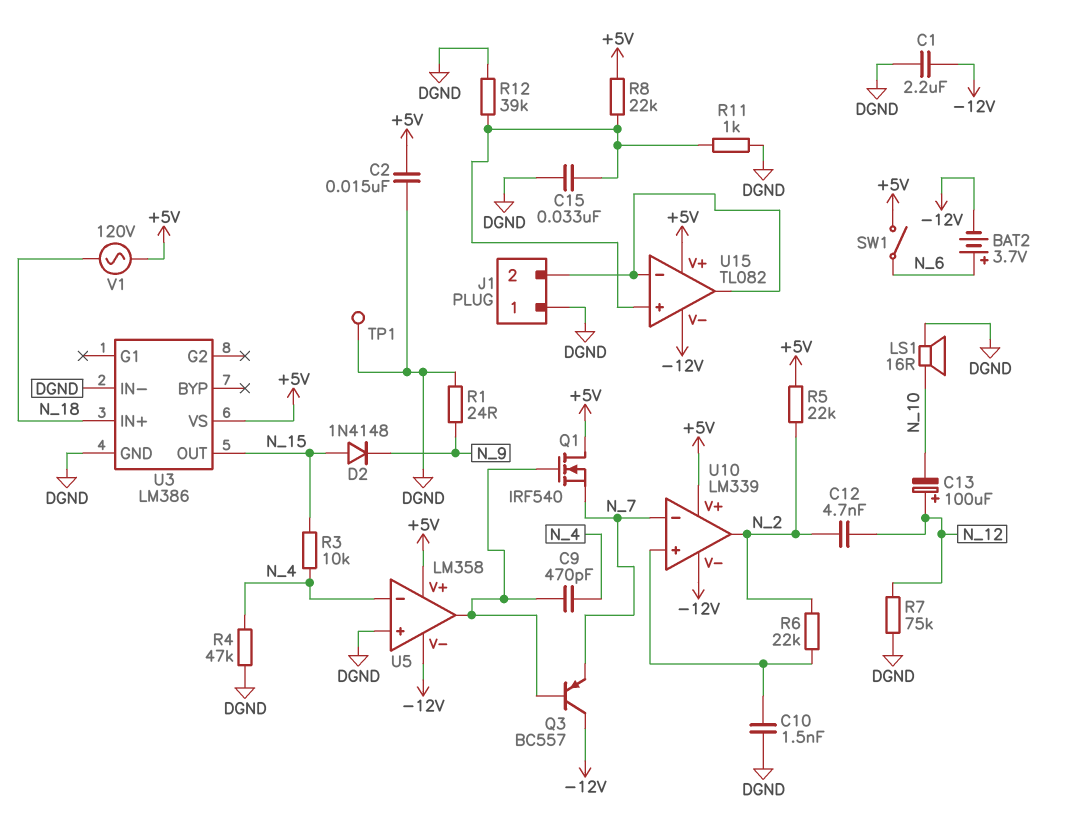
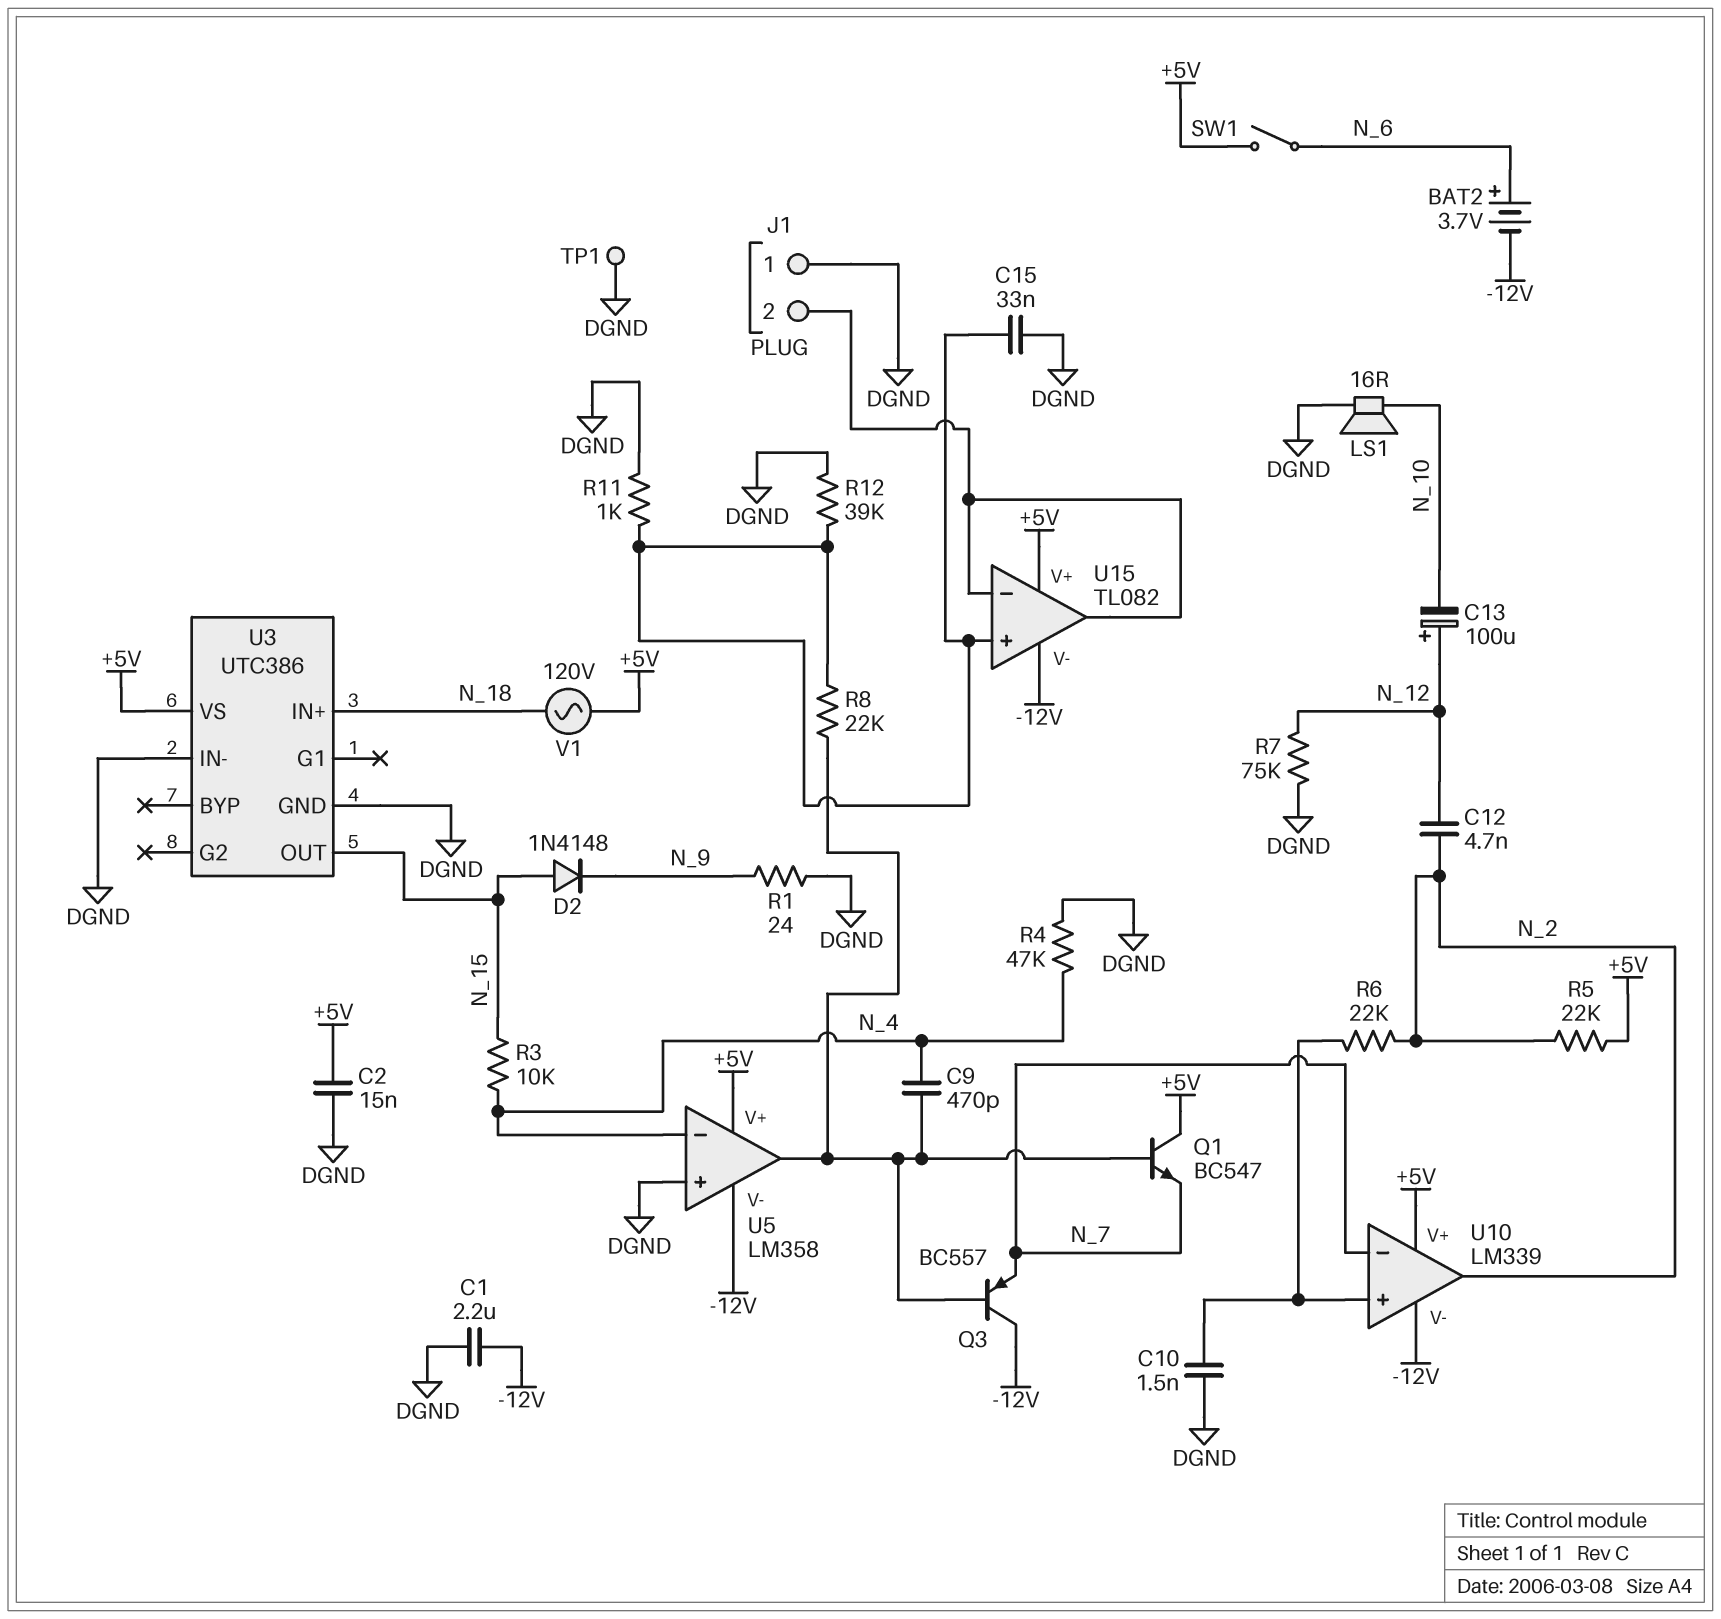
Q1: NMOS IRF540 (G U5/out, D +5V, S N_7) -> NPN BC547 (B U5/out, C +5V, E N_7)
R8: 22k (+5V, U15/in+) -> 22k (U5/out, U15/in+)
U3: LM386 -> UTC386

